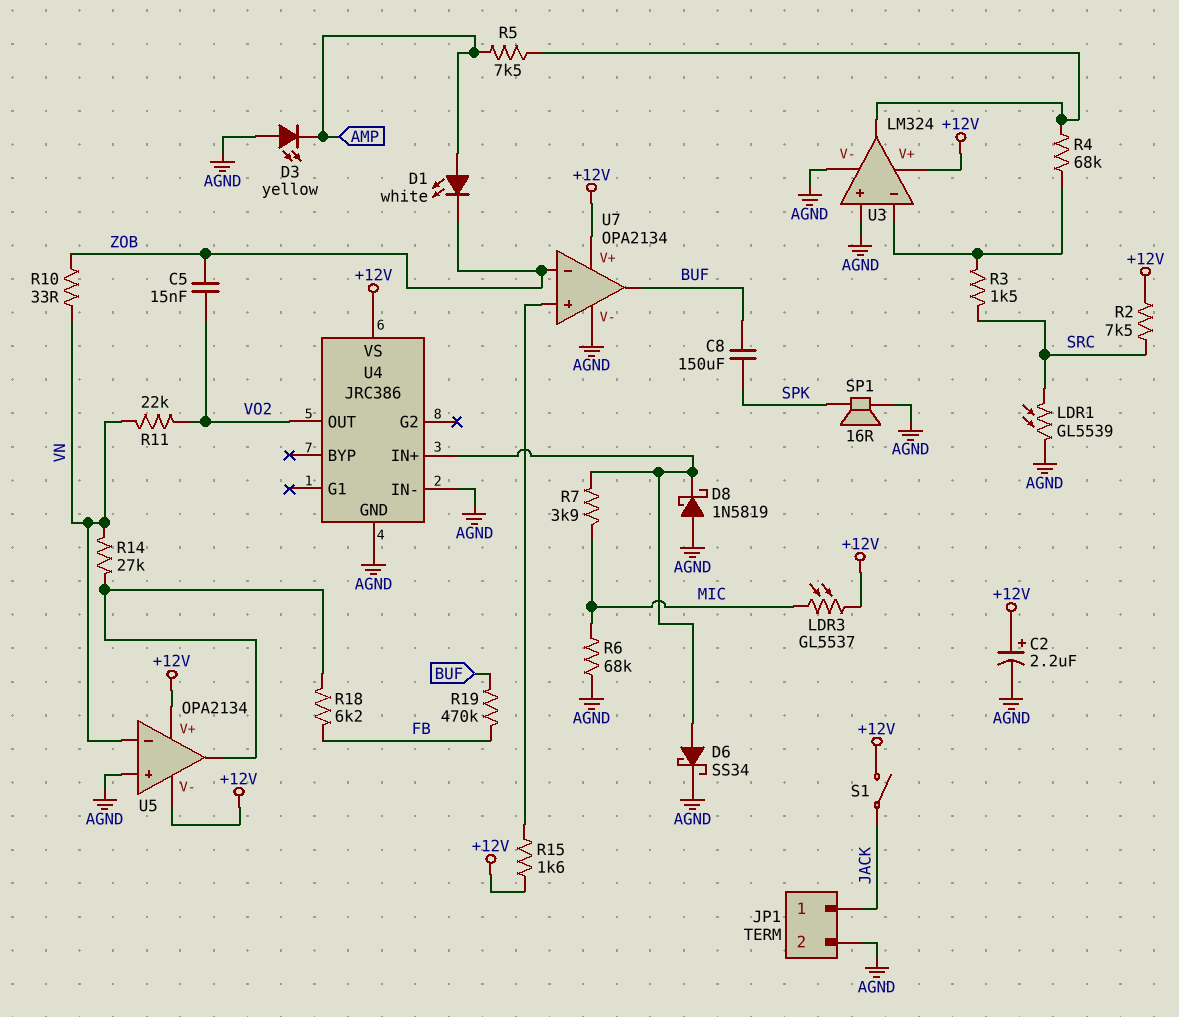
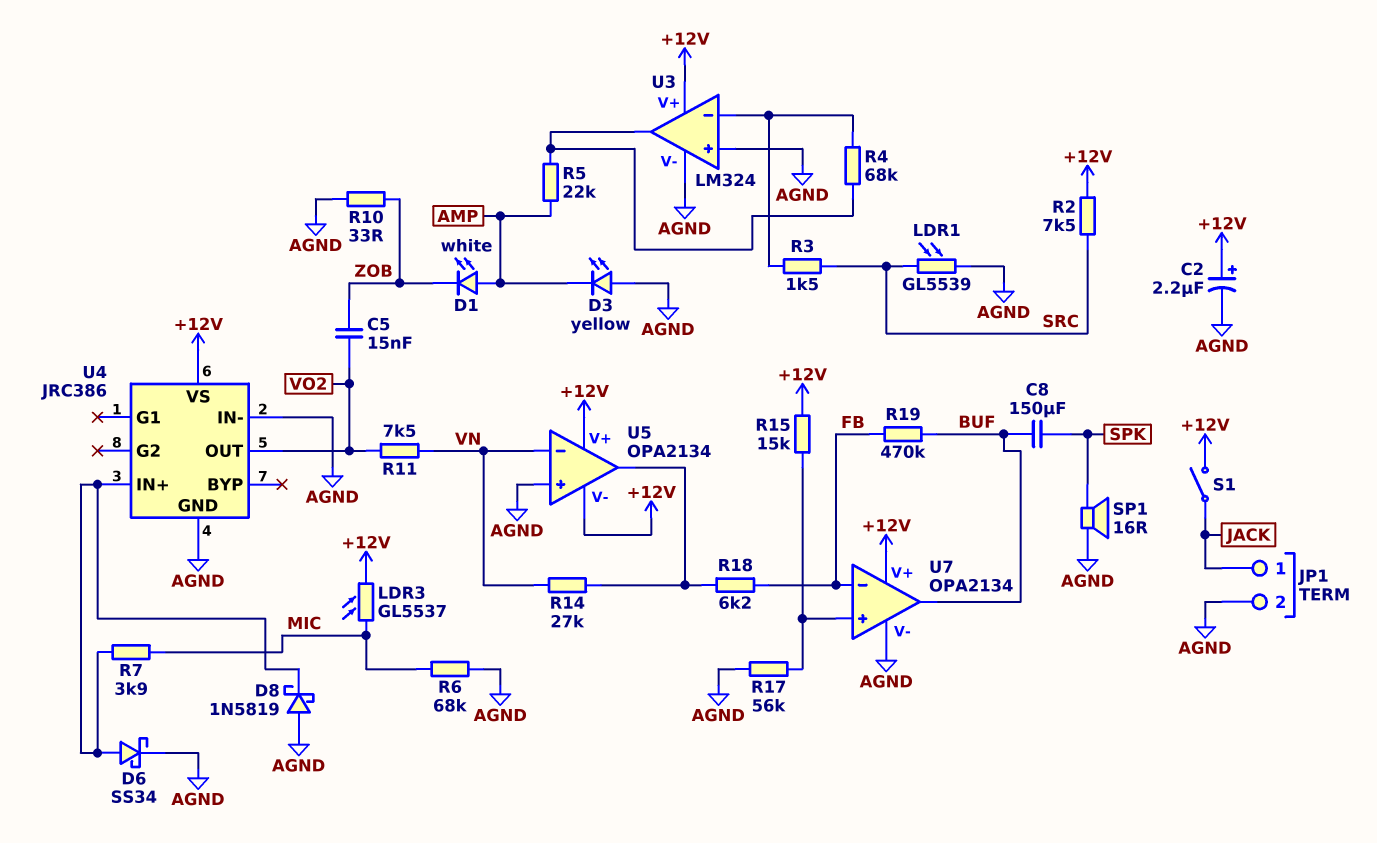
R5: 7.5k (AMP, U3/out) -> 22k (AMP, U3/out)
R10: 33 (VN, ZOB) -> 33 (AGND, ZOB)
R11: 22k (VN, VO2) -> 7.5k (VN, VO2)
R15: 1.6k (+12V, U7/in+) -> 15k (+12V, U7/in+)
R17: none -> 56k (AGND, U7/in+)
U7 pin in-: ZOB -> FB

